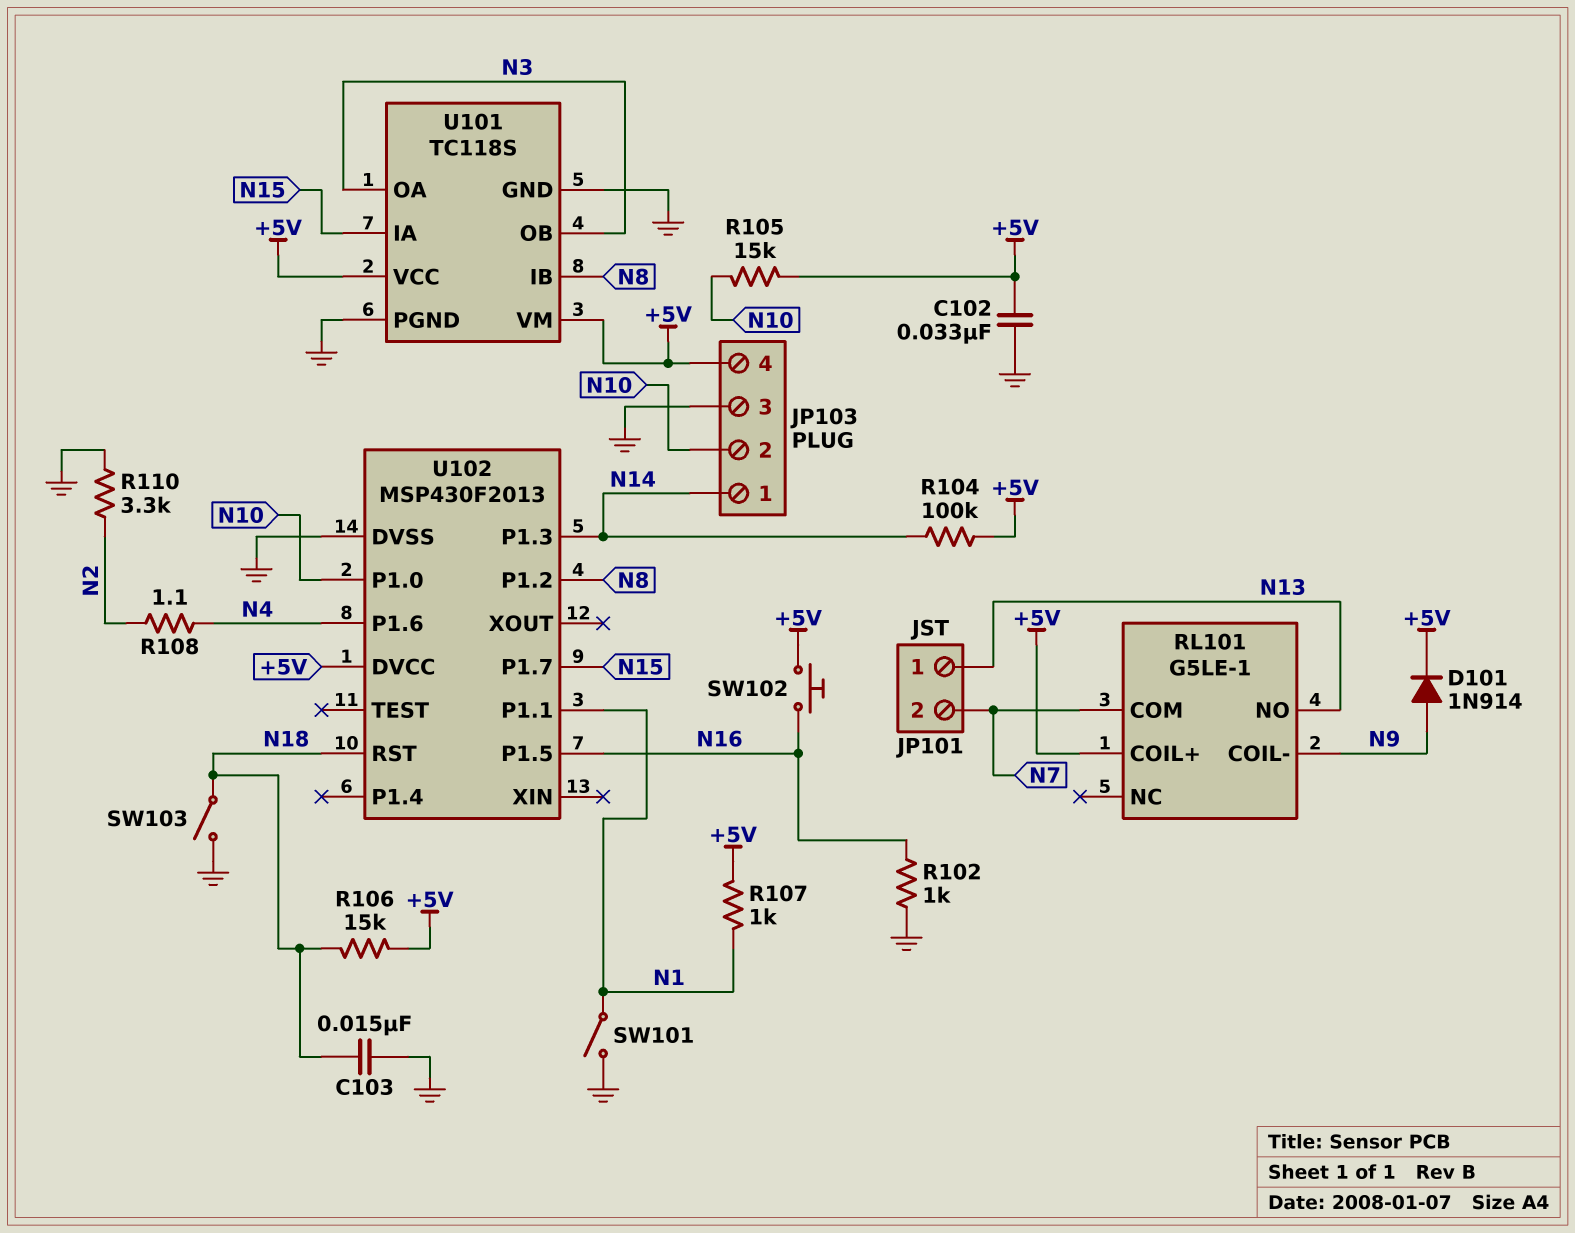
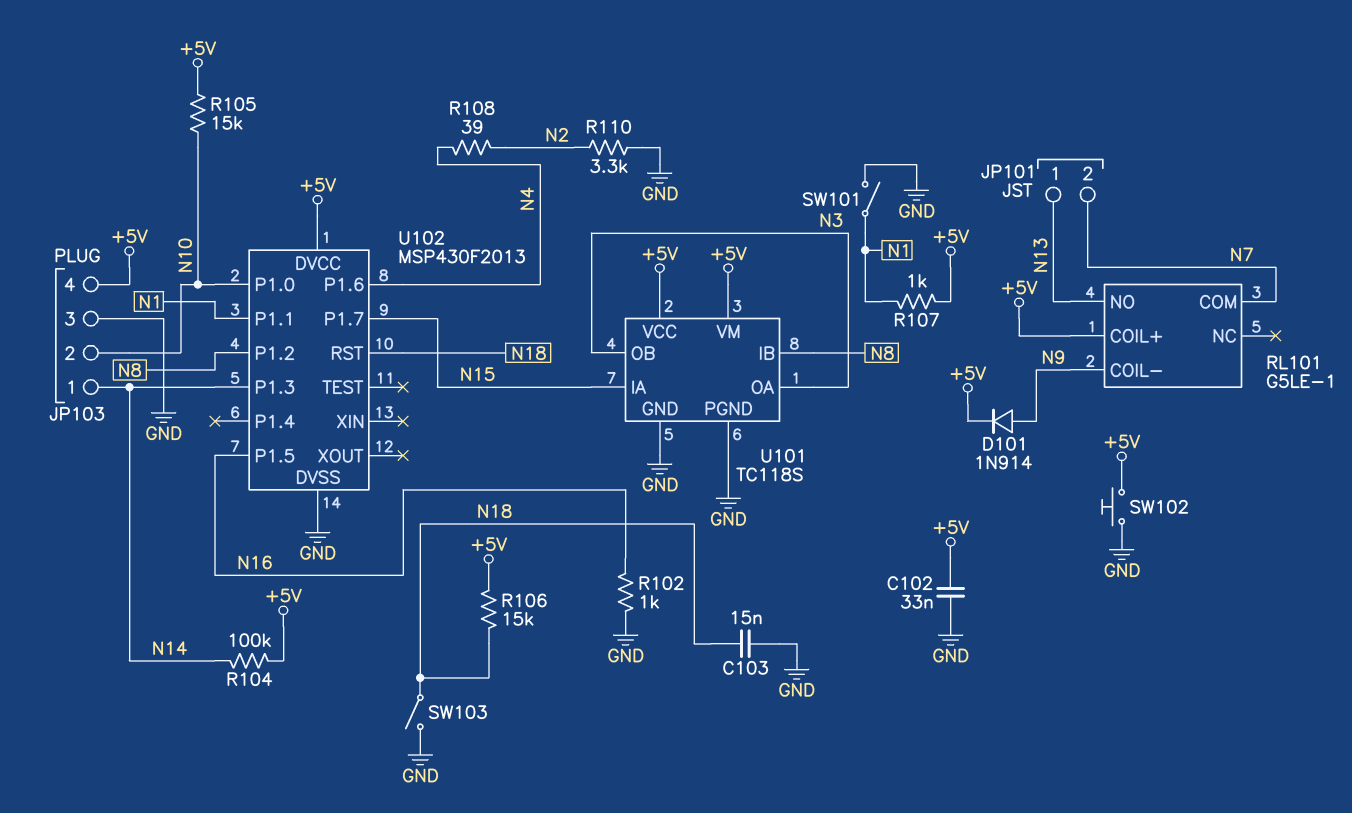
R108: 1.1 (N2, N4) -> 39 (N2, N4)
SW102: button (+5V, N16) -> button (+5V, GND)

